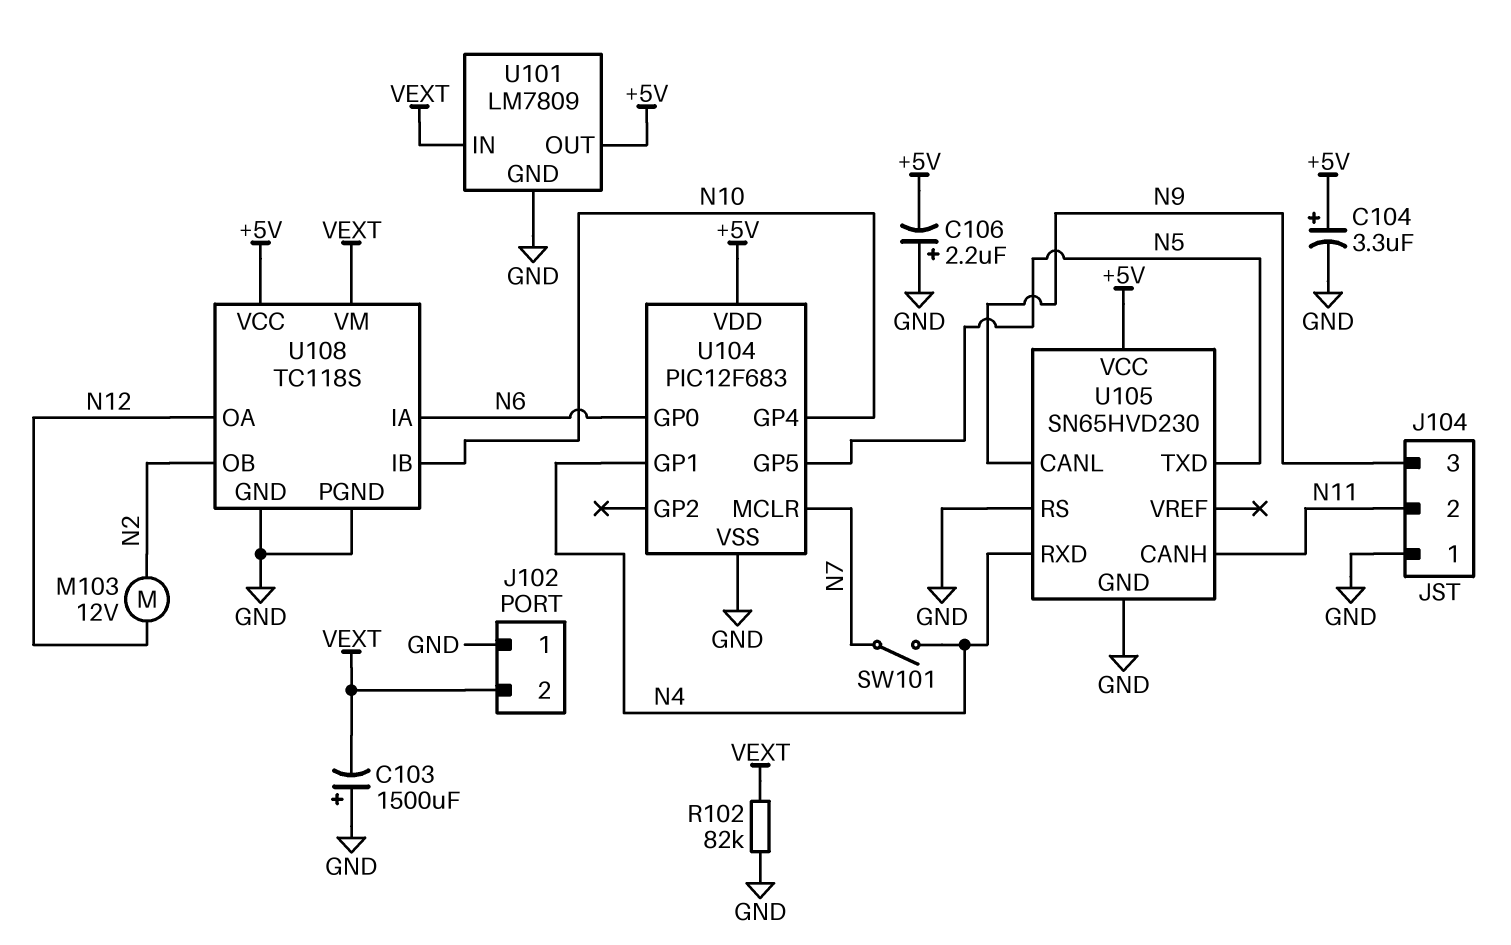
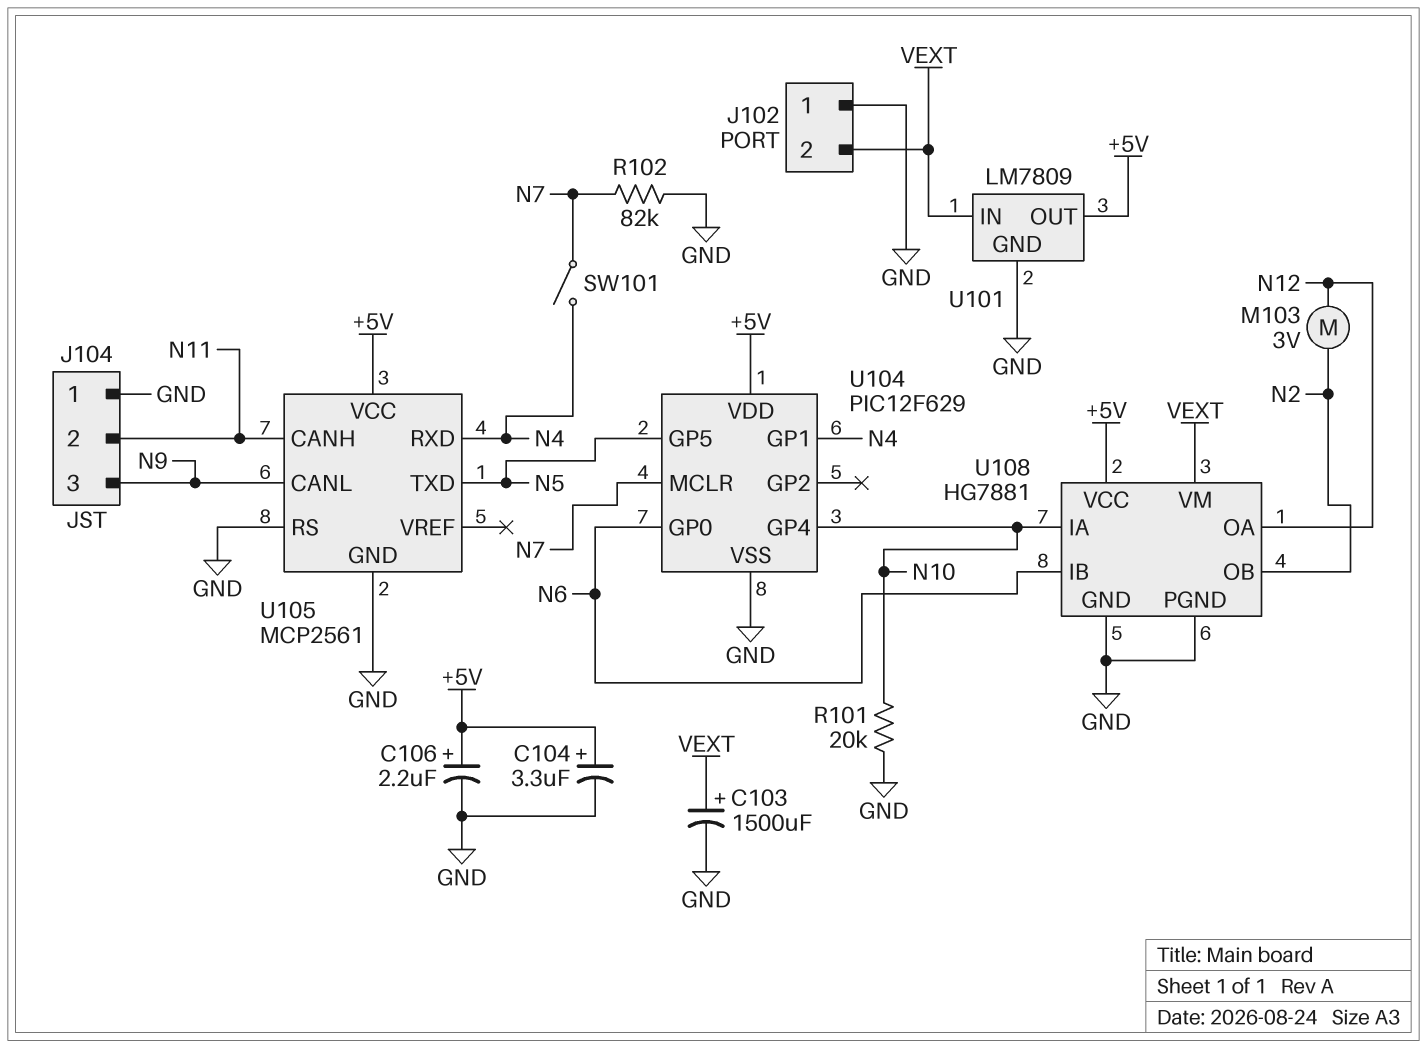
C103: 1500uF (plus GND, minus VEXT) -> 1500uF (plus VEXT, minus GND)
C106: 2.2uF (plus GND, minus +5V) -> 2.2uF (plus +5V, minus GND)
M103: motor 12V (N2, N12) -> motor 3V (N2, N12)
R101: none -> 20k (GND, N10)
R102: 82k (GND, VEXT) -> 82k (GND, N7)
U104: PIC12F683 -> PIC12F629
U105: SN65HVD230 -> MCP2561
U108: TC118S -> HG7881
U108 pin IA: N6 -> N10
U108 pin IB: N10 -> N6

